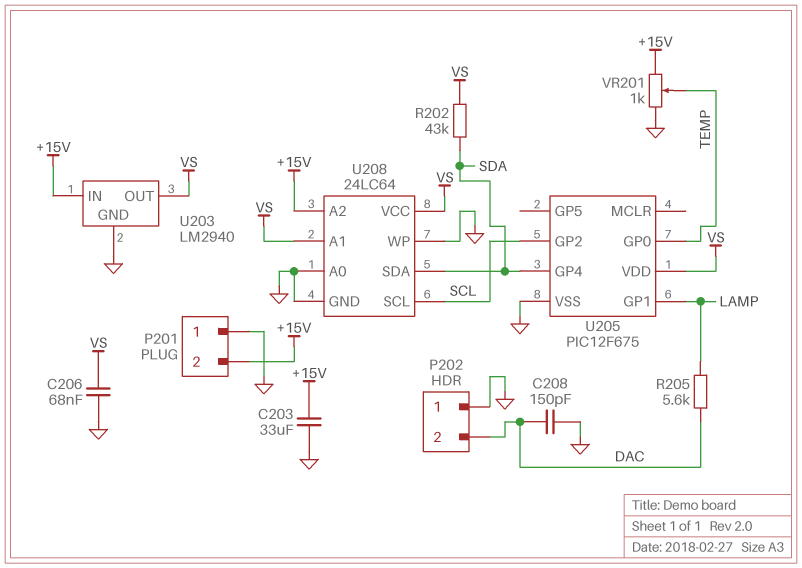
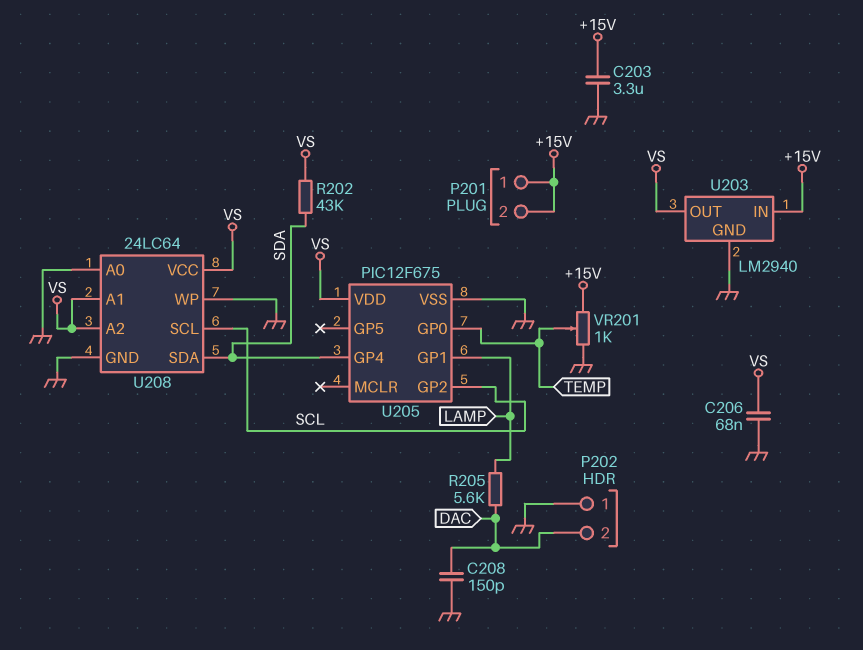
C203: 33uF (+15V, GND) -> 3.3uF (+15V, GND)
P201 pin 1: GND -> +15V
U208 pin A2: +15V -> VS

